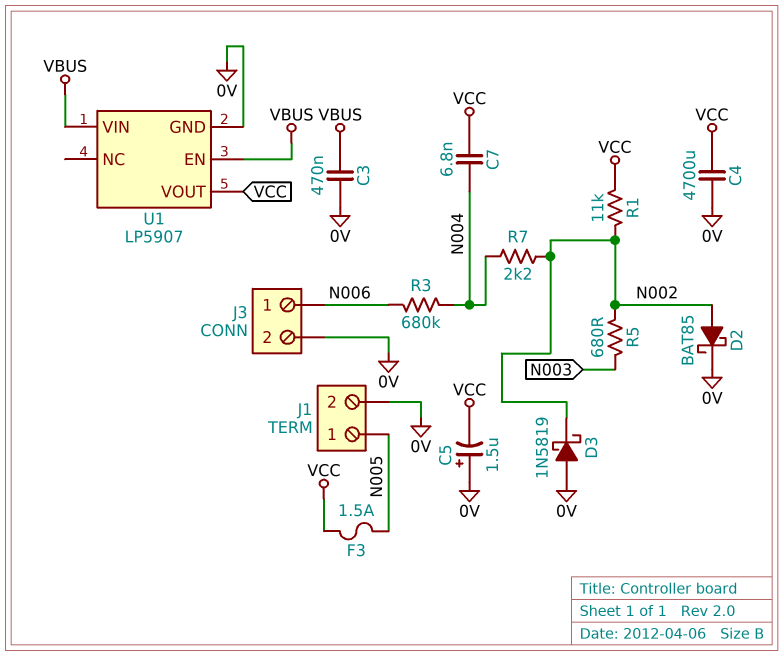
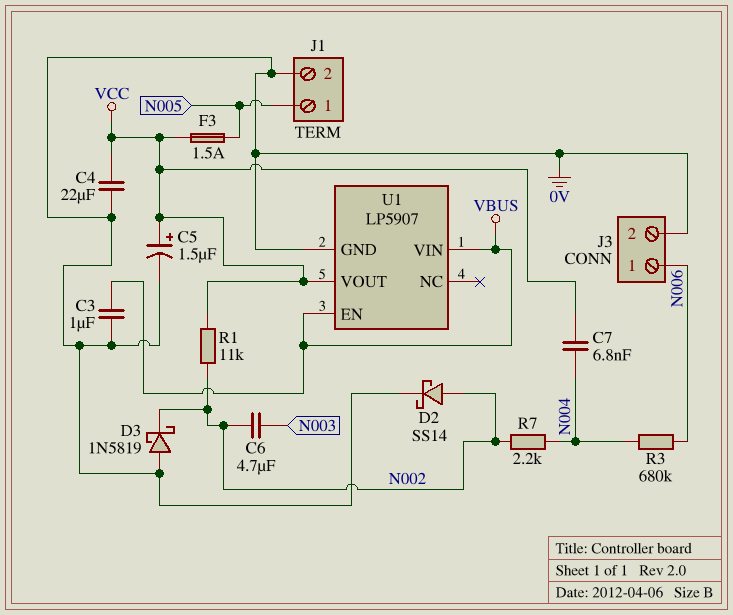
C3: 470nF (0V, VBUS) -> 1uF (0V, VBUS)
C4: 4700uF (0V, VCC) -> 22uF (0V, VCC)
C5: 1.5uF (plus 0V, minus VCC) -> 1.5uF (plus VCC, minus 0V)
C6: none -> 4.7uF (N002, N003)
D2: schottky BAT85 (A N002, K 0V) -> schottky SS14 (A N002, K 0V)
R5: 680 (N002, N003) -> none

